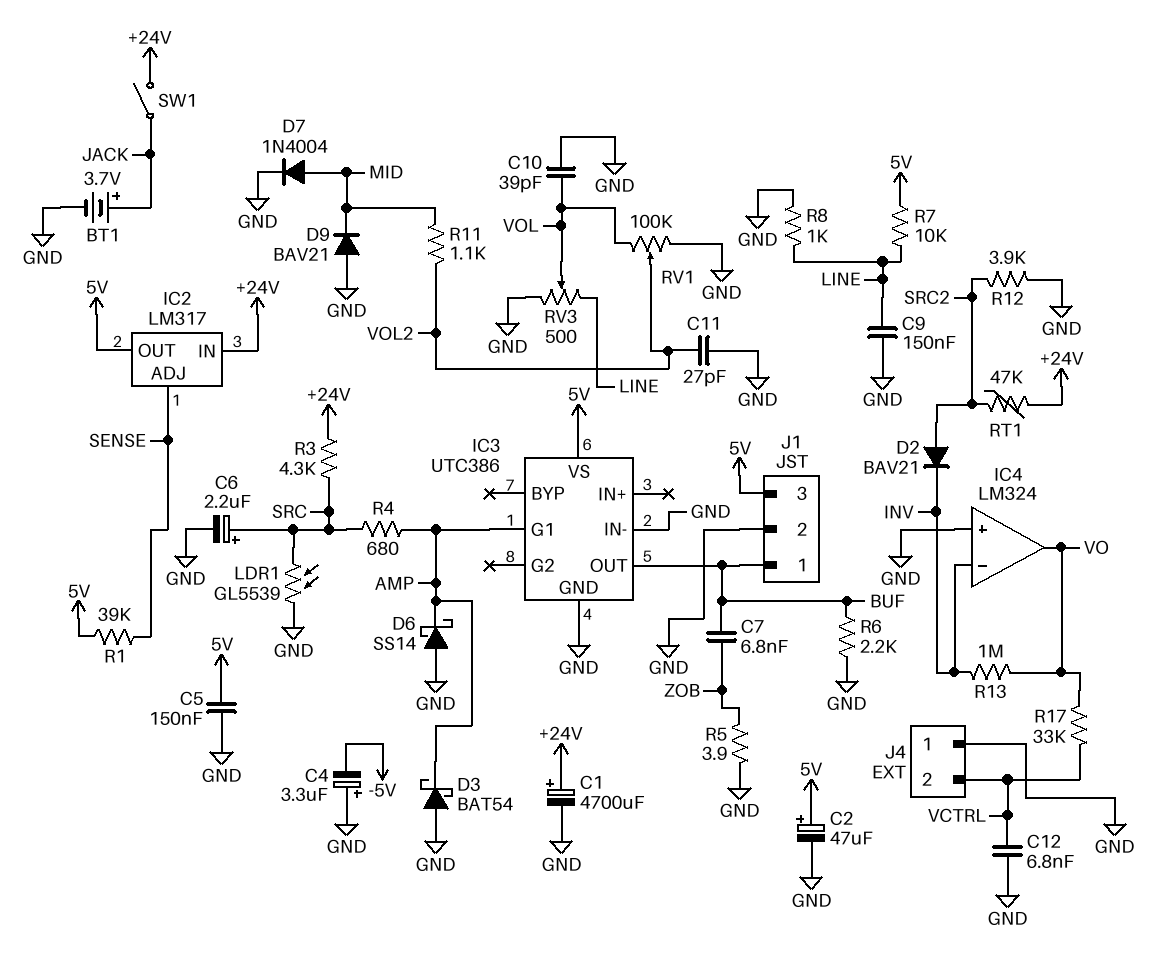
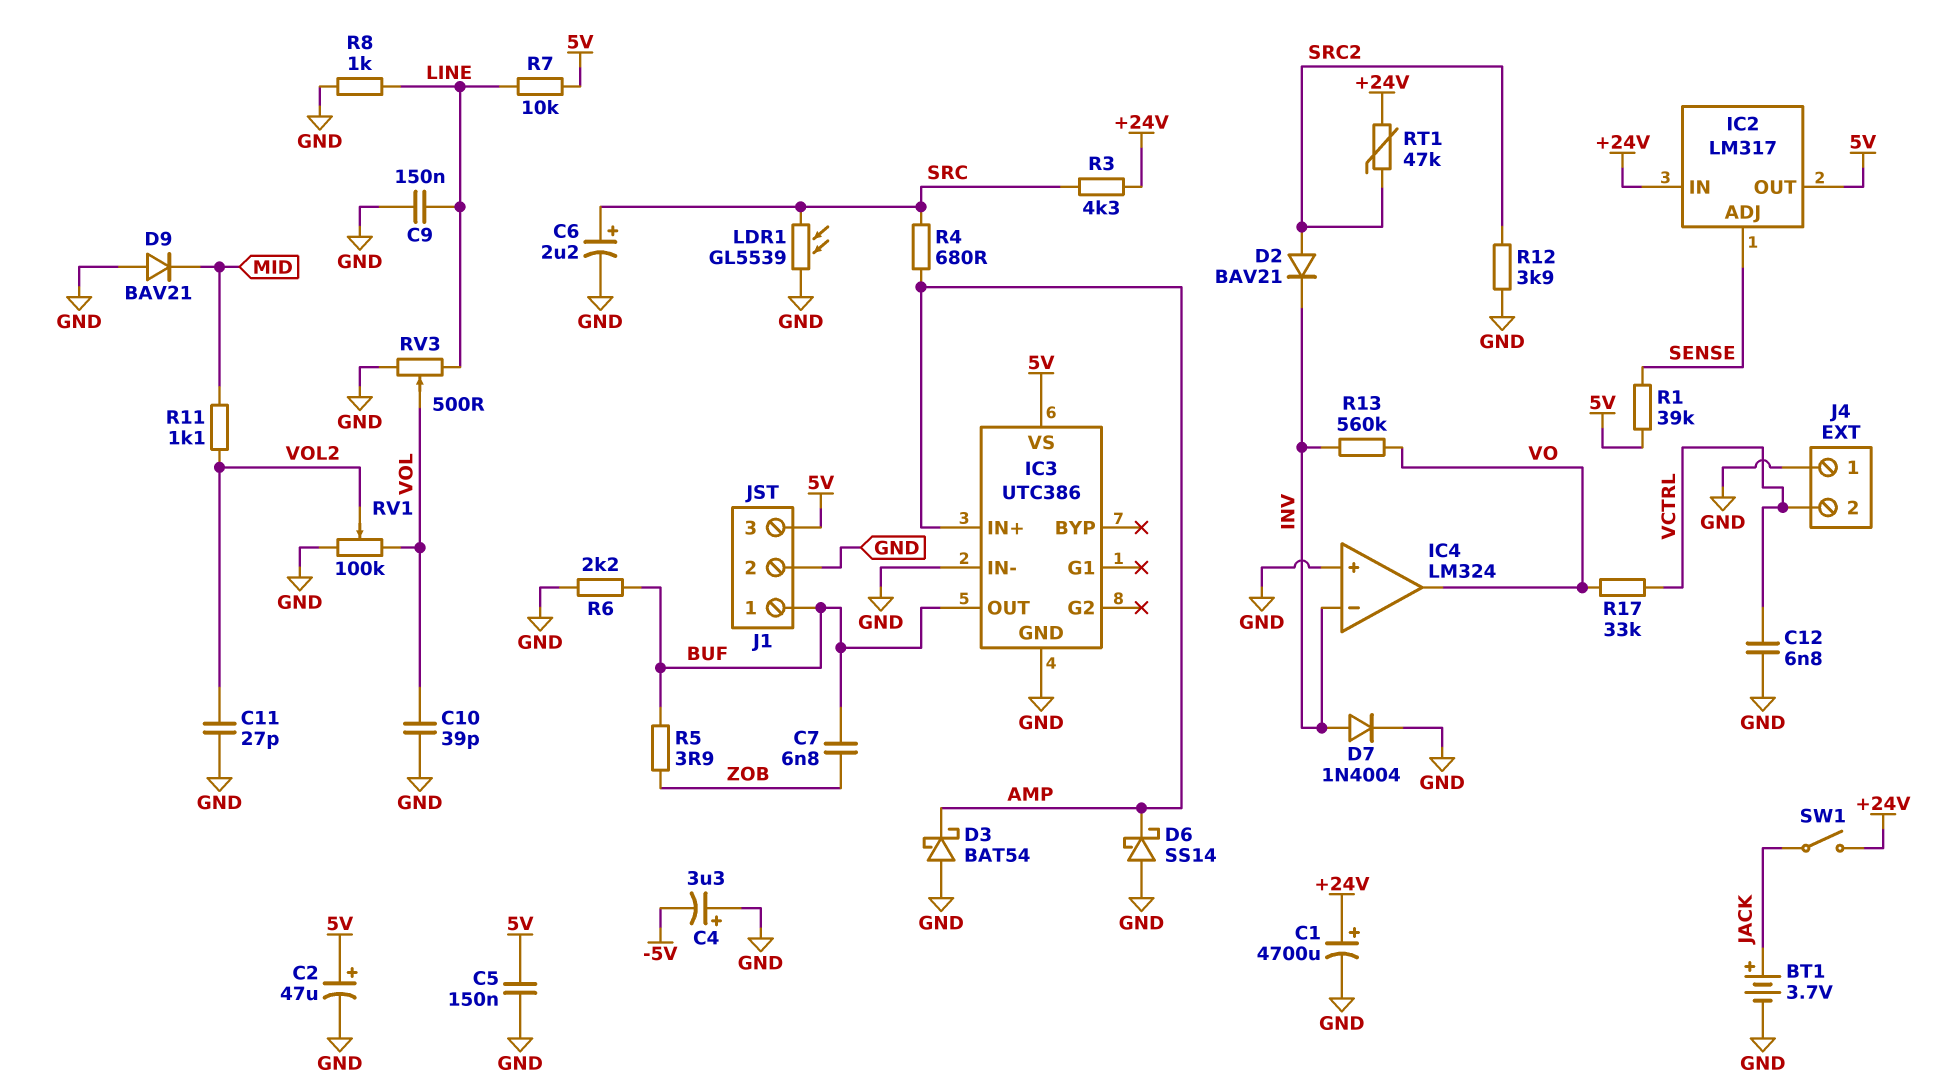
D7: diode 1N4004 (A MID, K GND) -> diode 1N4004 (A INV, K GND)
IC3 pin G1: AMP -> none
IC3 pin IN+: none -> AMP
R5: 3.9 (GND, ZOB) -> 3.9 (BUF, ZOB)
R13: 1M (INV, VO) -> 560k (INV, VO)

